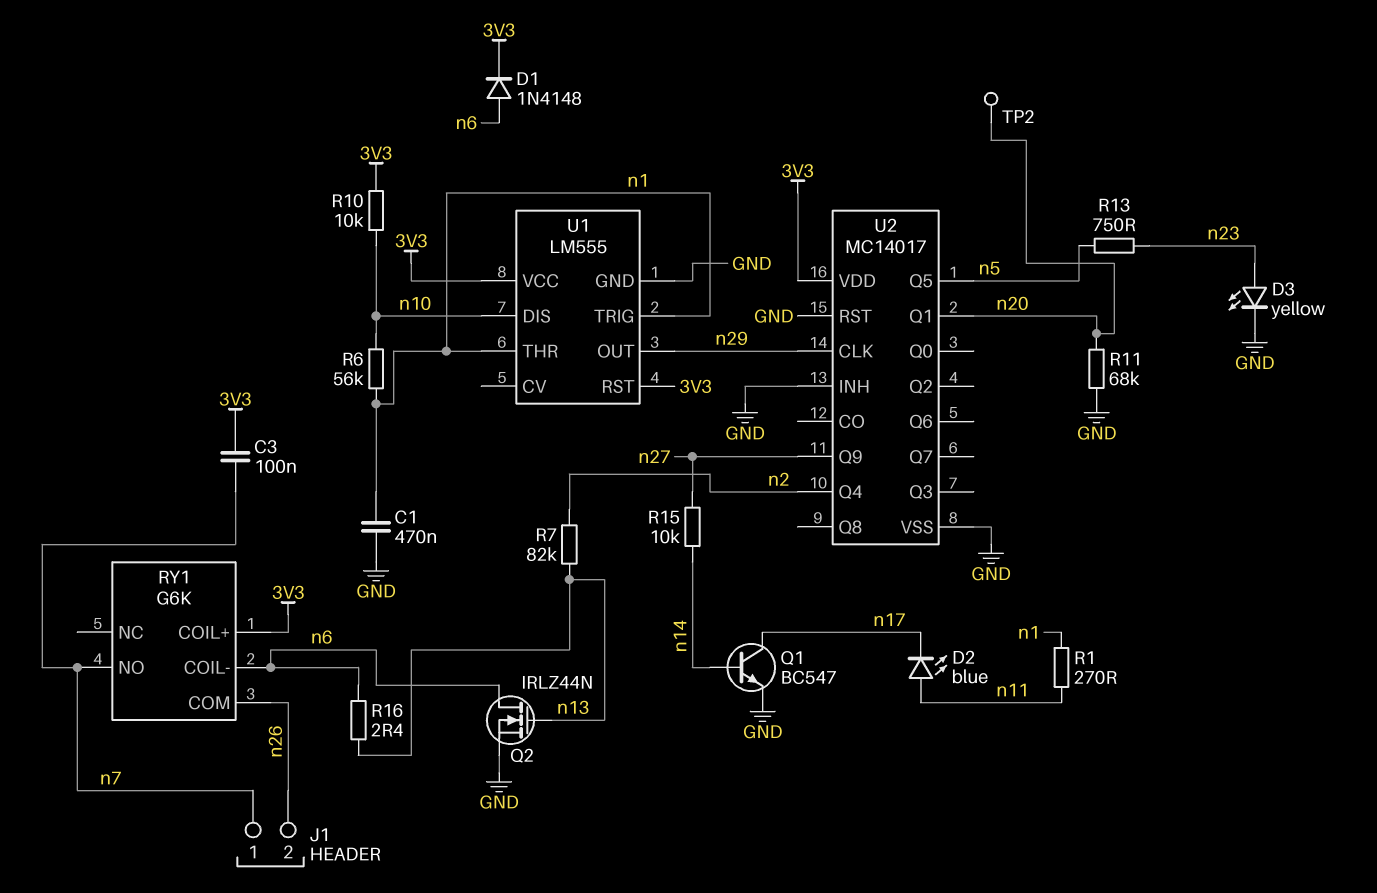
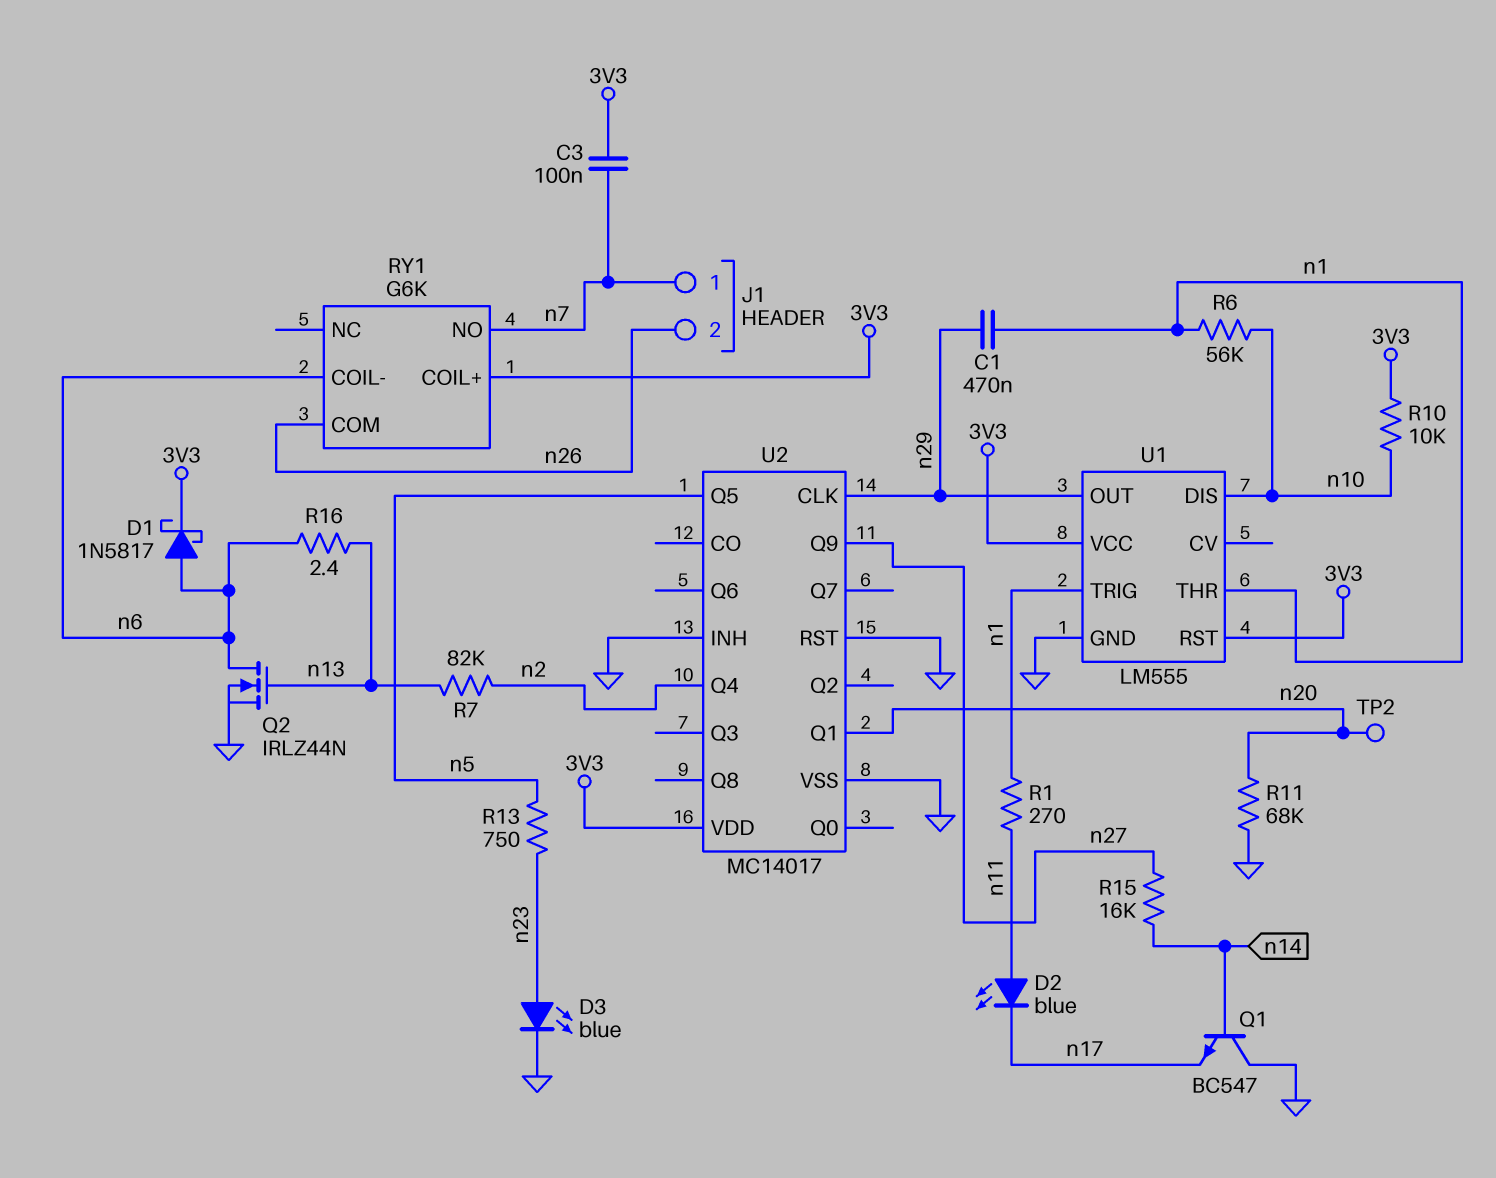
C1: 470nF (GND, n1) -> 470nF (n1, n29)
D1: diode 1N4148 (A n6, K 3V3) -> schottky 1N5817 (A n6, K 3V3)
D3: LED yellow (A n23, K GND) -> LED blue (A n23, K GND)
Q1: NPN BC547 (B n14, C n17, E GND) -> NPN BC547 (B n14, C GND, E n17)
R15: 10k (n14, n27) -> 16k (n14, n27)

